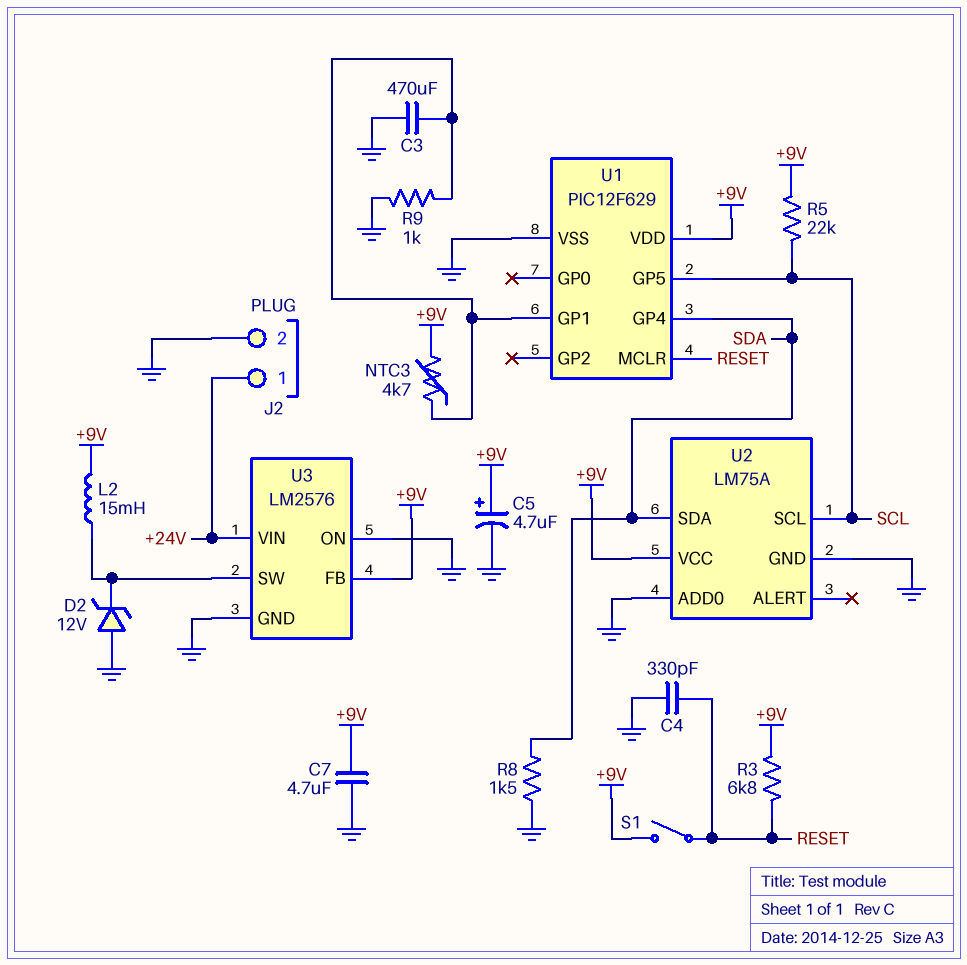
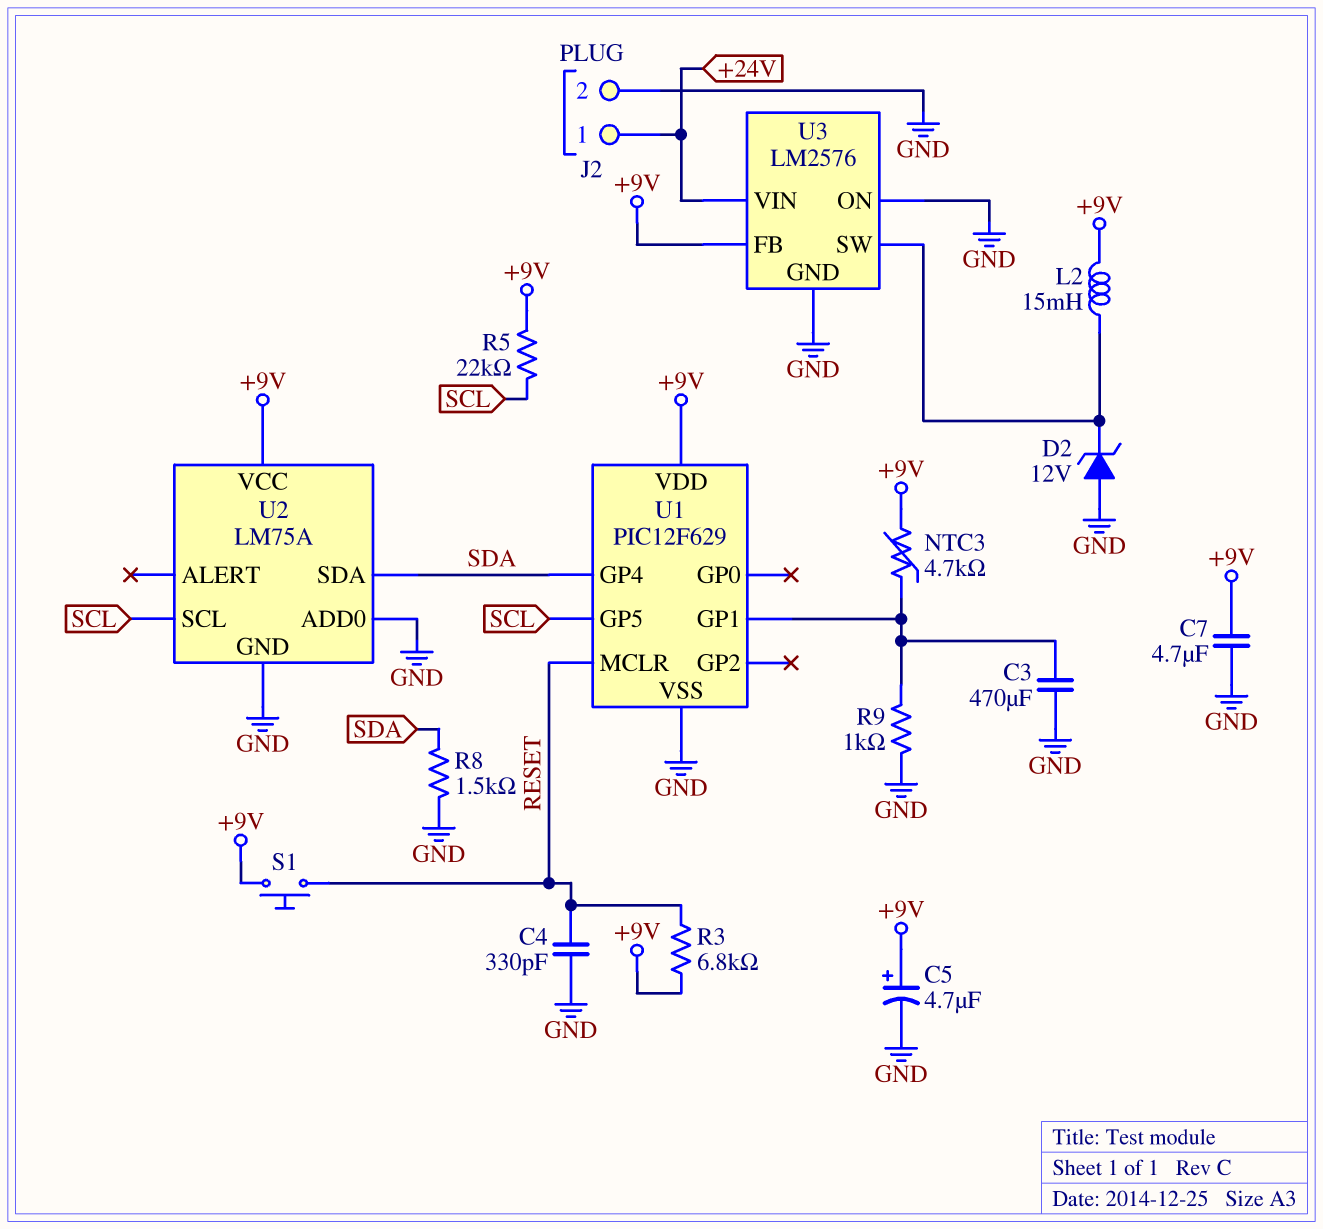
S1: switch (+9V, RESET) -> button (+9V, RESET)

